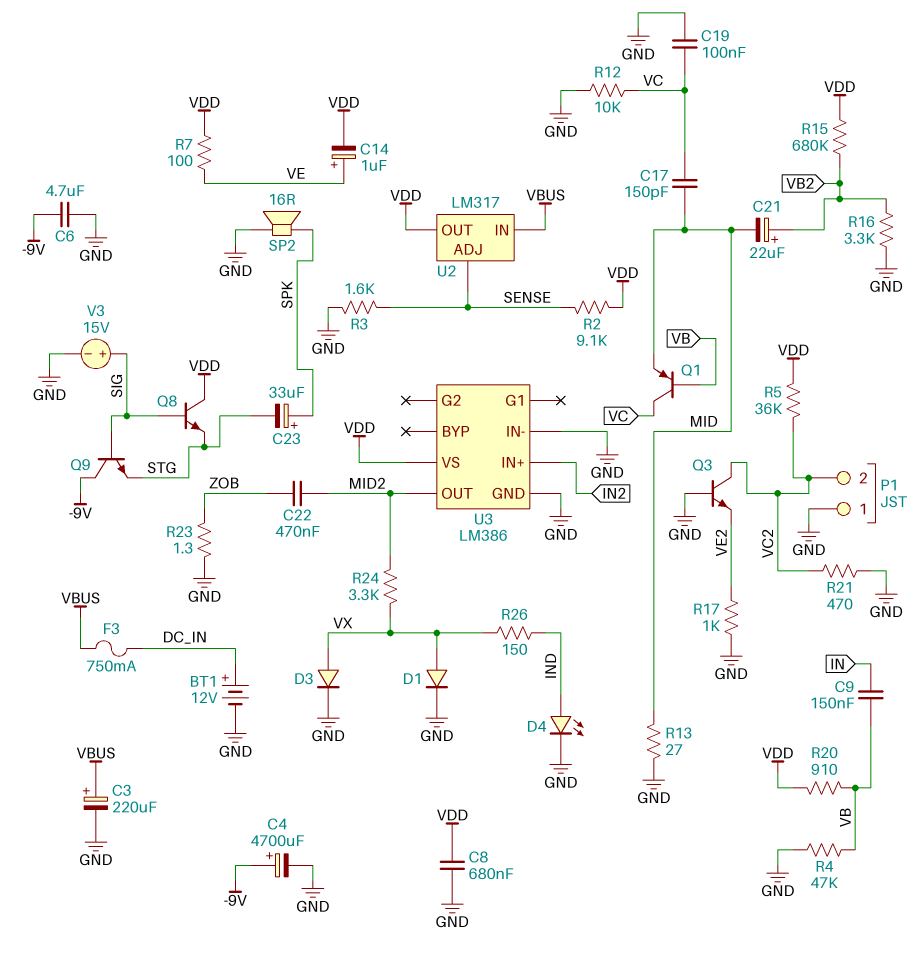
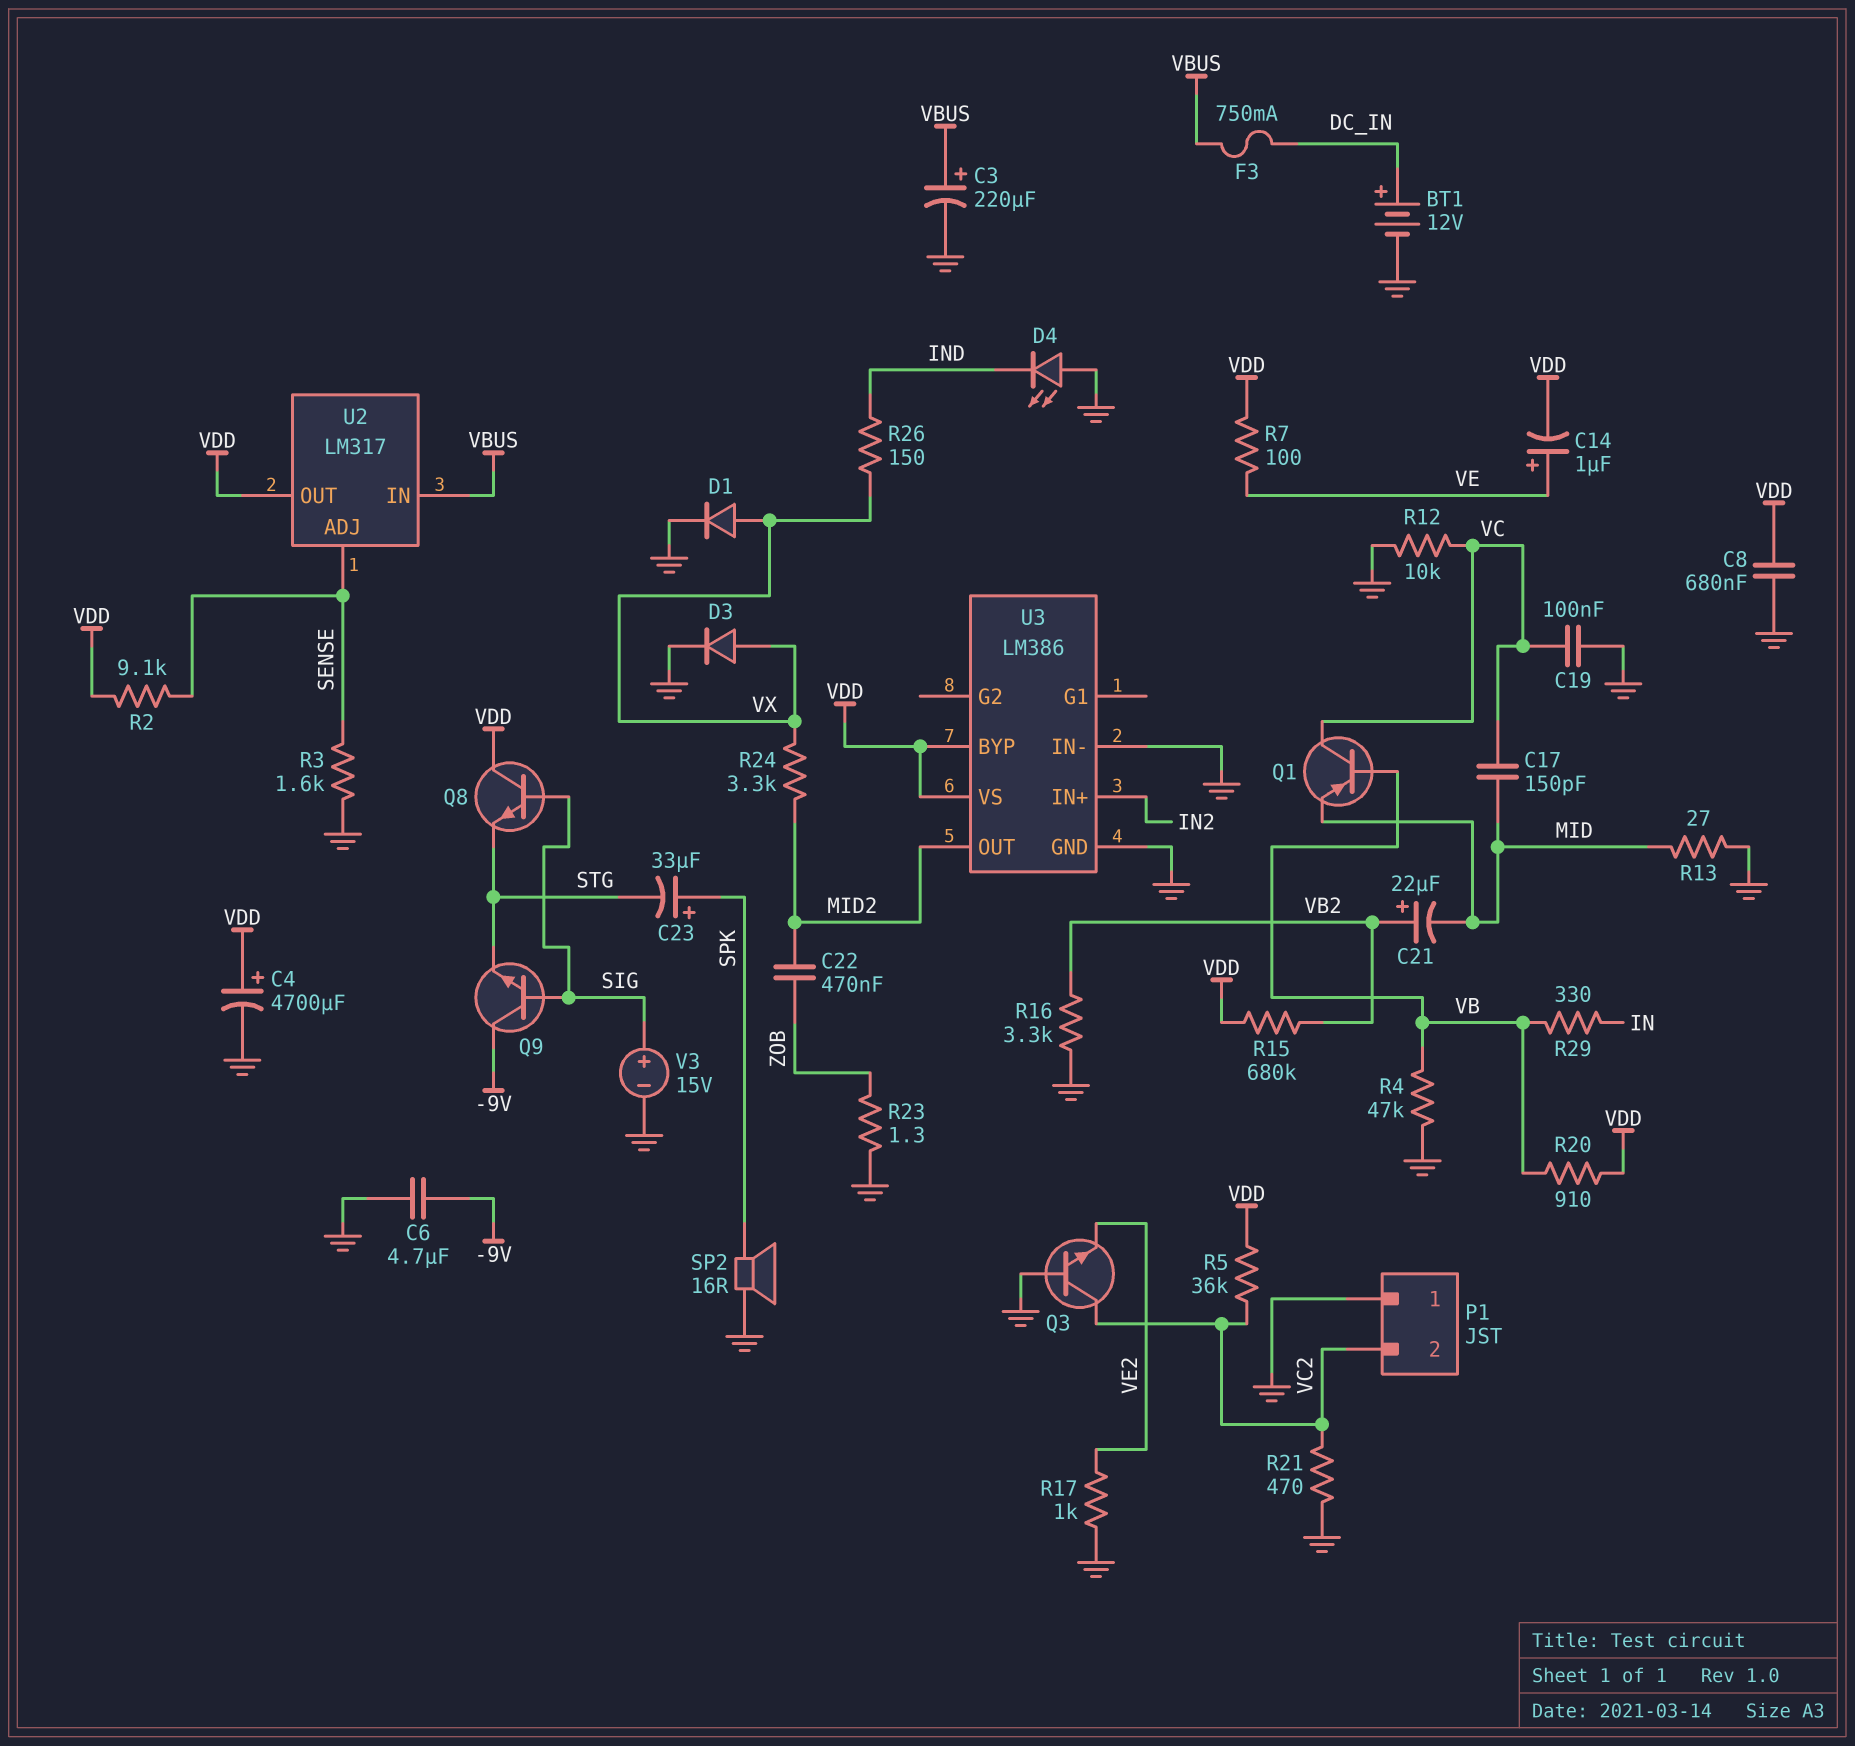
C4: 4700uF (plus -9V, minus GND) -> 4700uF (plus VDD, minus GND)
C9: 150nF (IN, VB) -> none
D4: LED (A IND, K GND) -> LED (A GND, K IND)
R29: none -> 330 (IN, VB)
U3 pin BYP: none -> VDD

